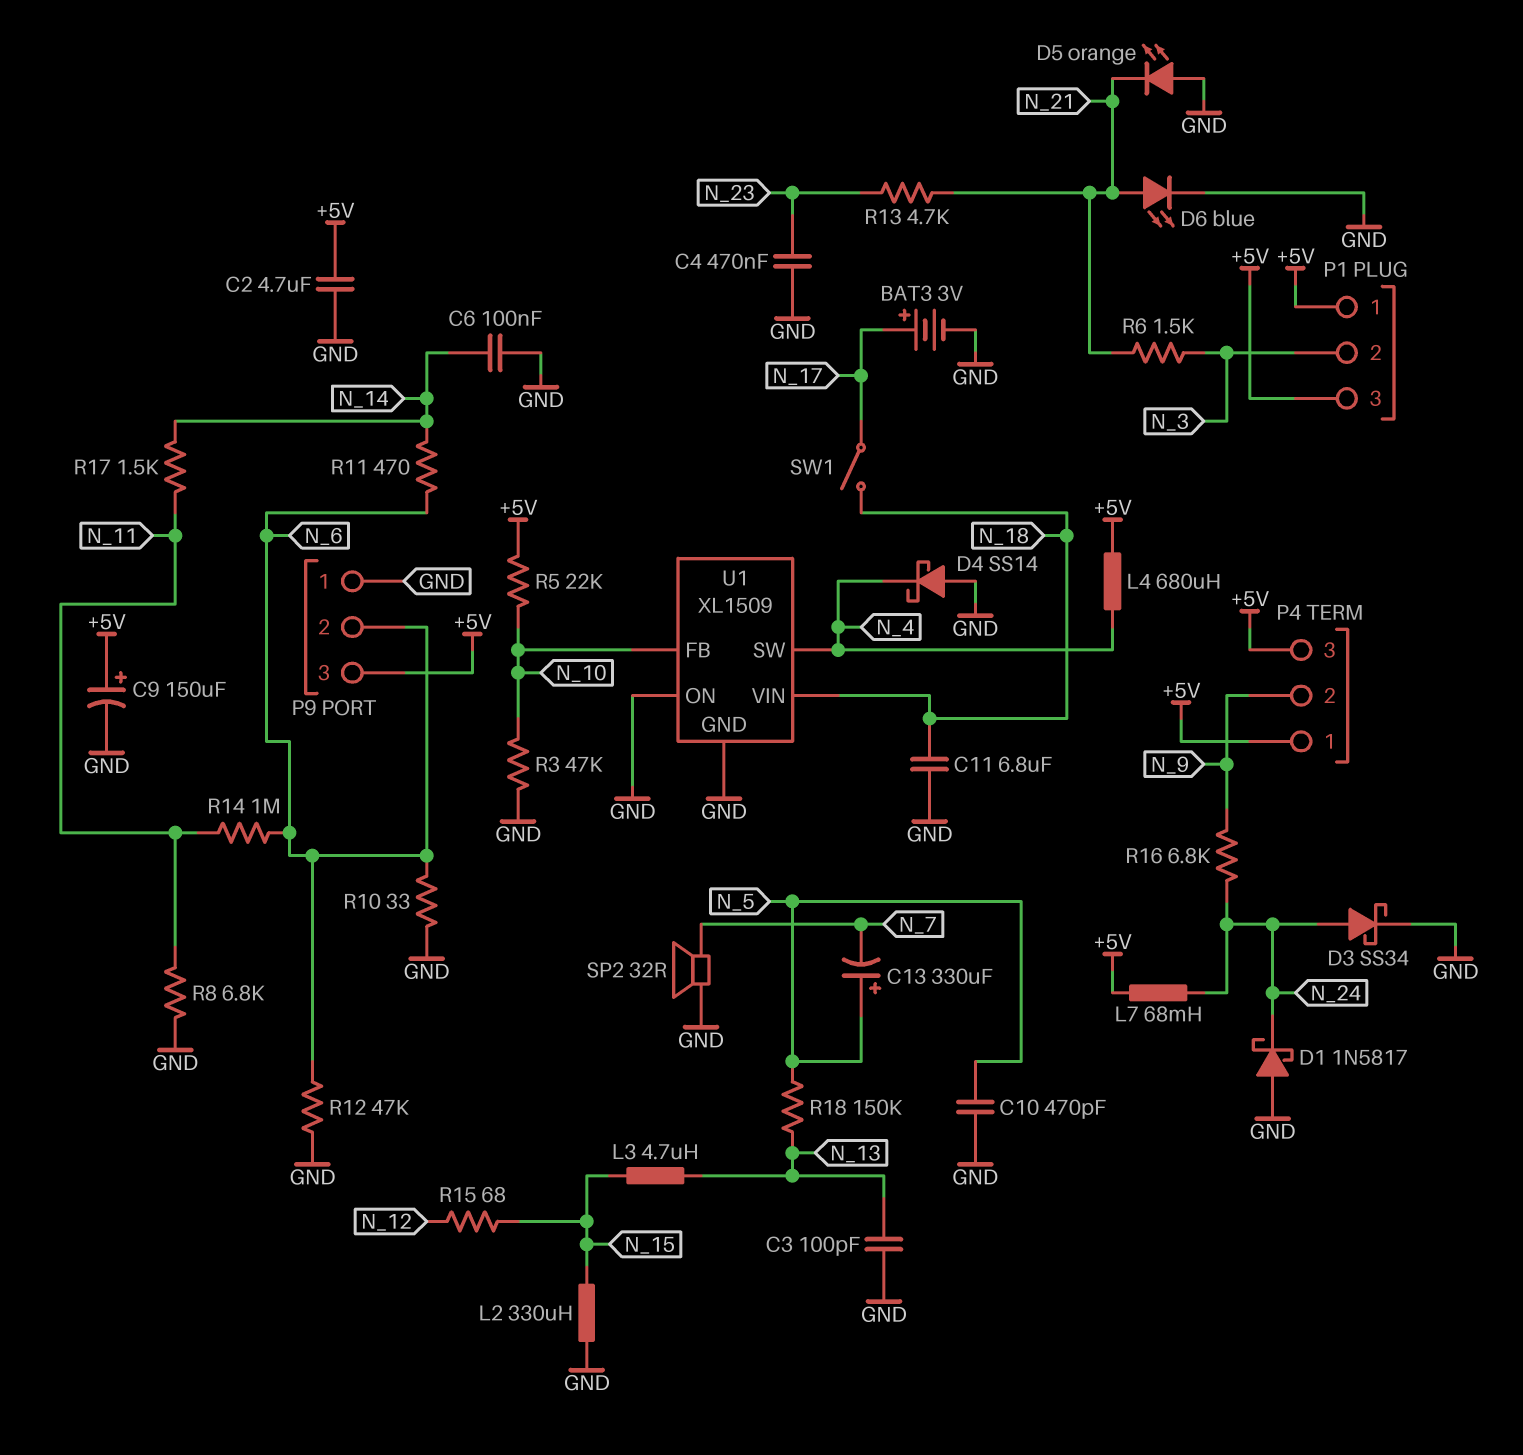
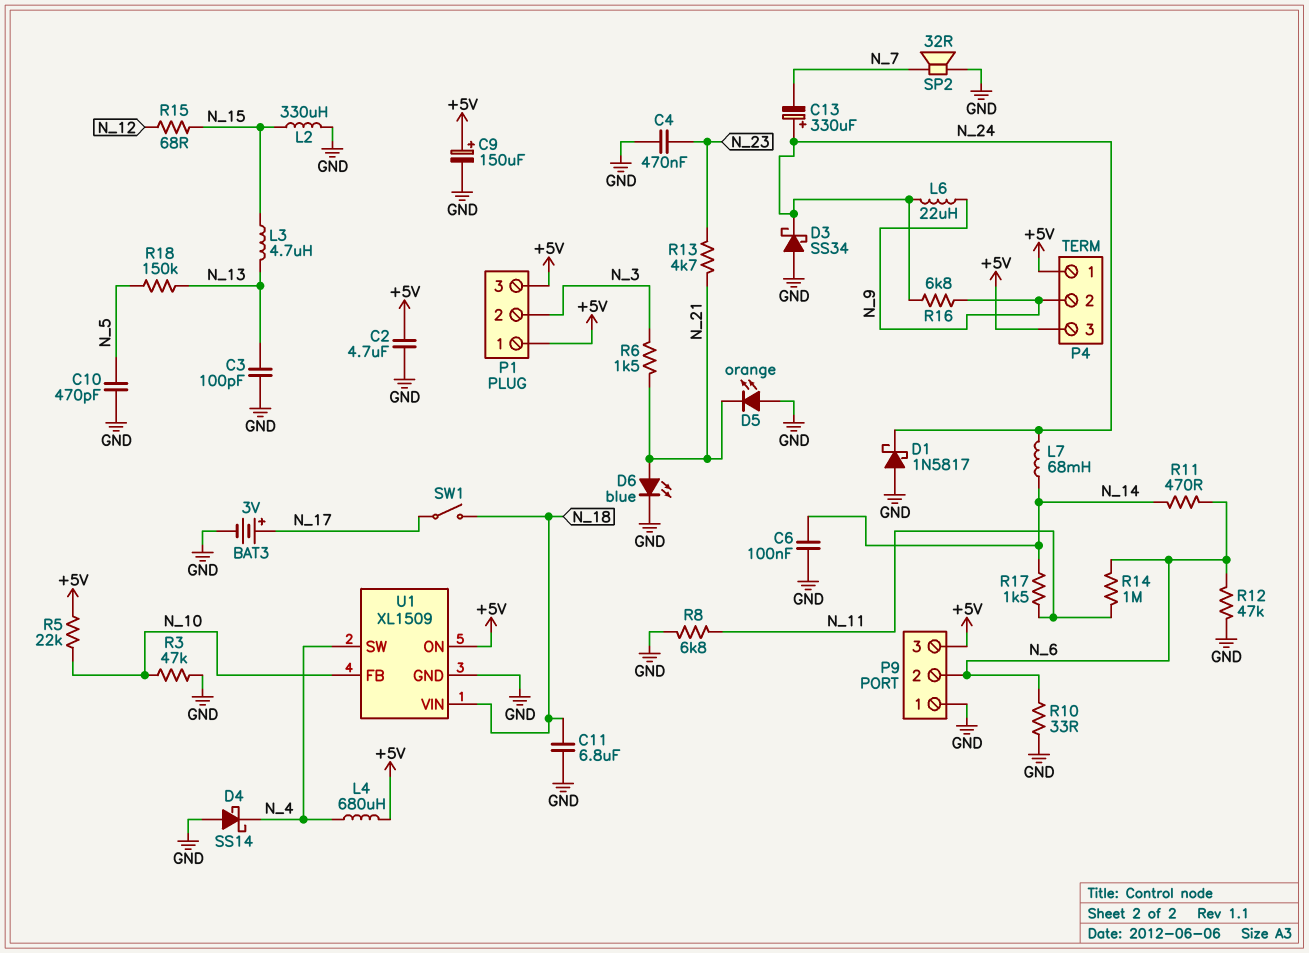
C13: 330uF (plus N_5, minus N_7) -> 330uF (plus N_24, minus N_7)
D3: schottky SS34 (A N_24, K GND) -> schottky SS34 (A GND, K N_24)
L6: none -> 22uH (N_9, N_24)
L7: 68mH (+5V, N_24) -> 68mH (N_14, N_24)
U1 pin ON: GND -> +5V

